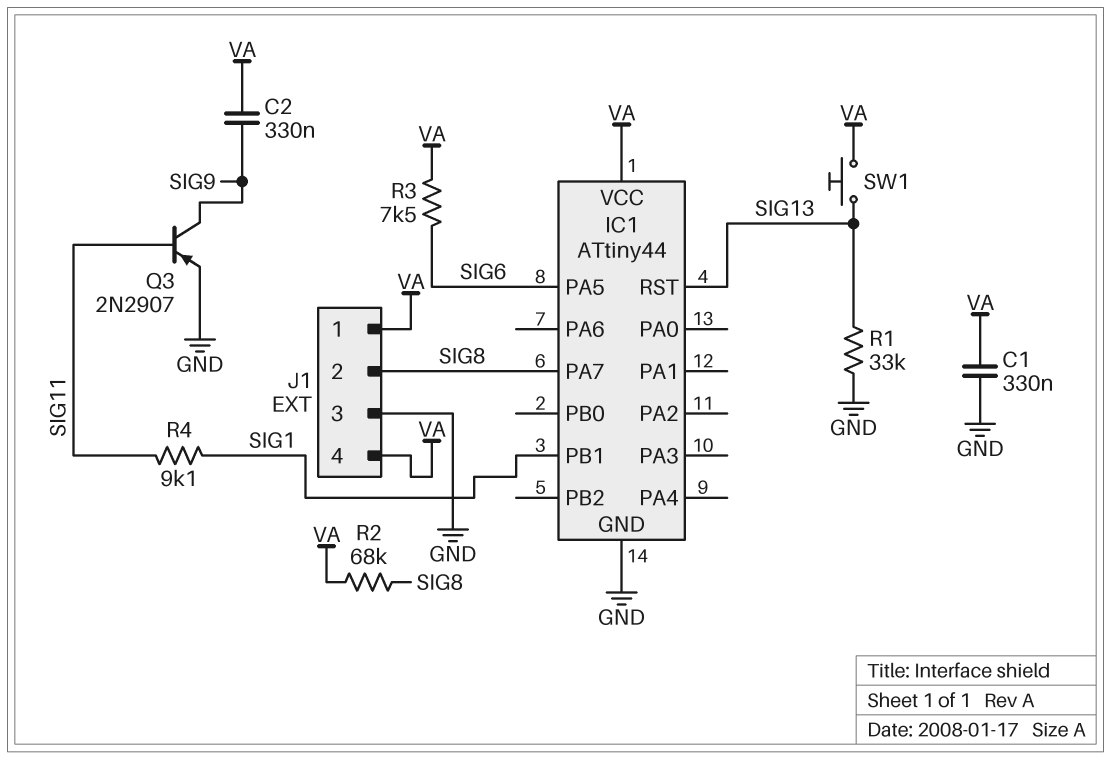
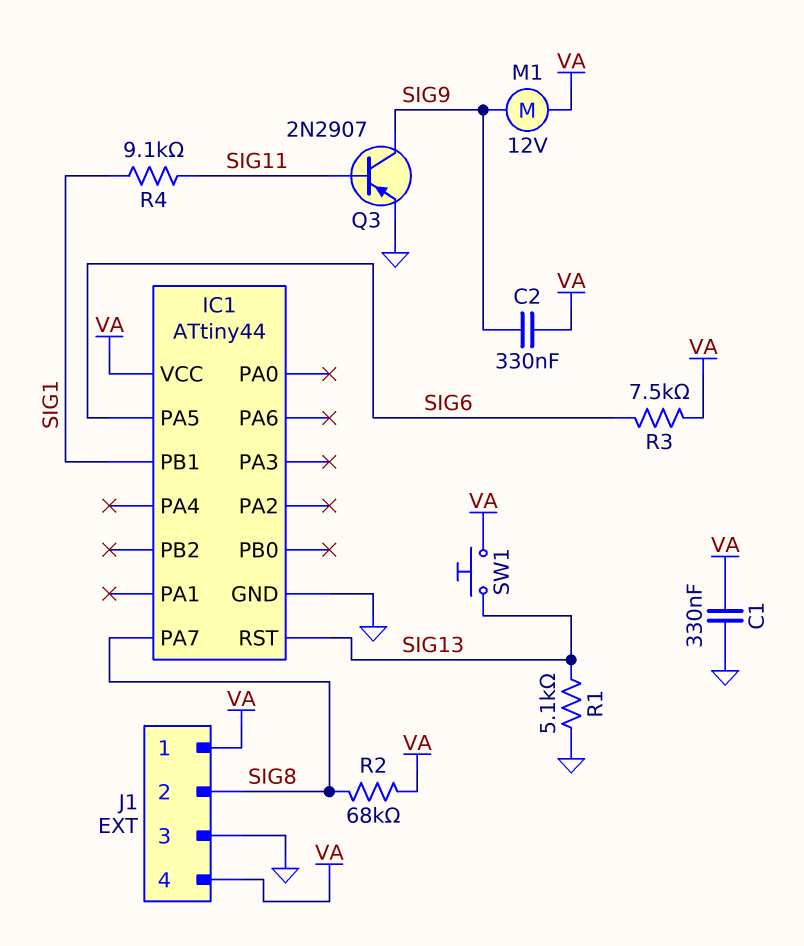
M1: none -> motor 12V (SIG9, VA)
R1: 33k (GND, SIG13) -> 5.1k (GND, SIG13)

